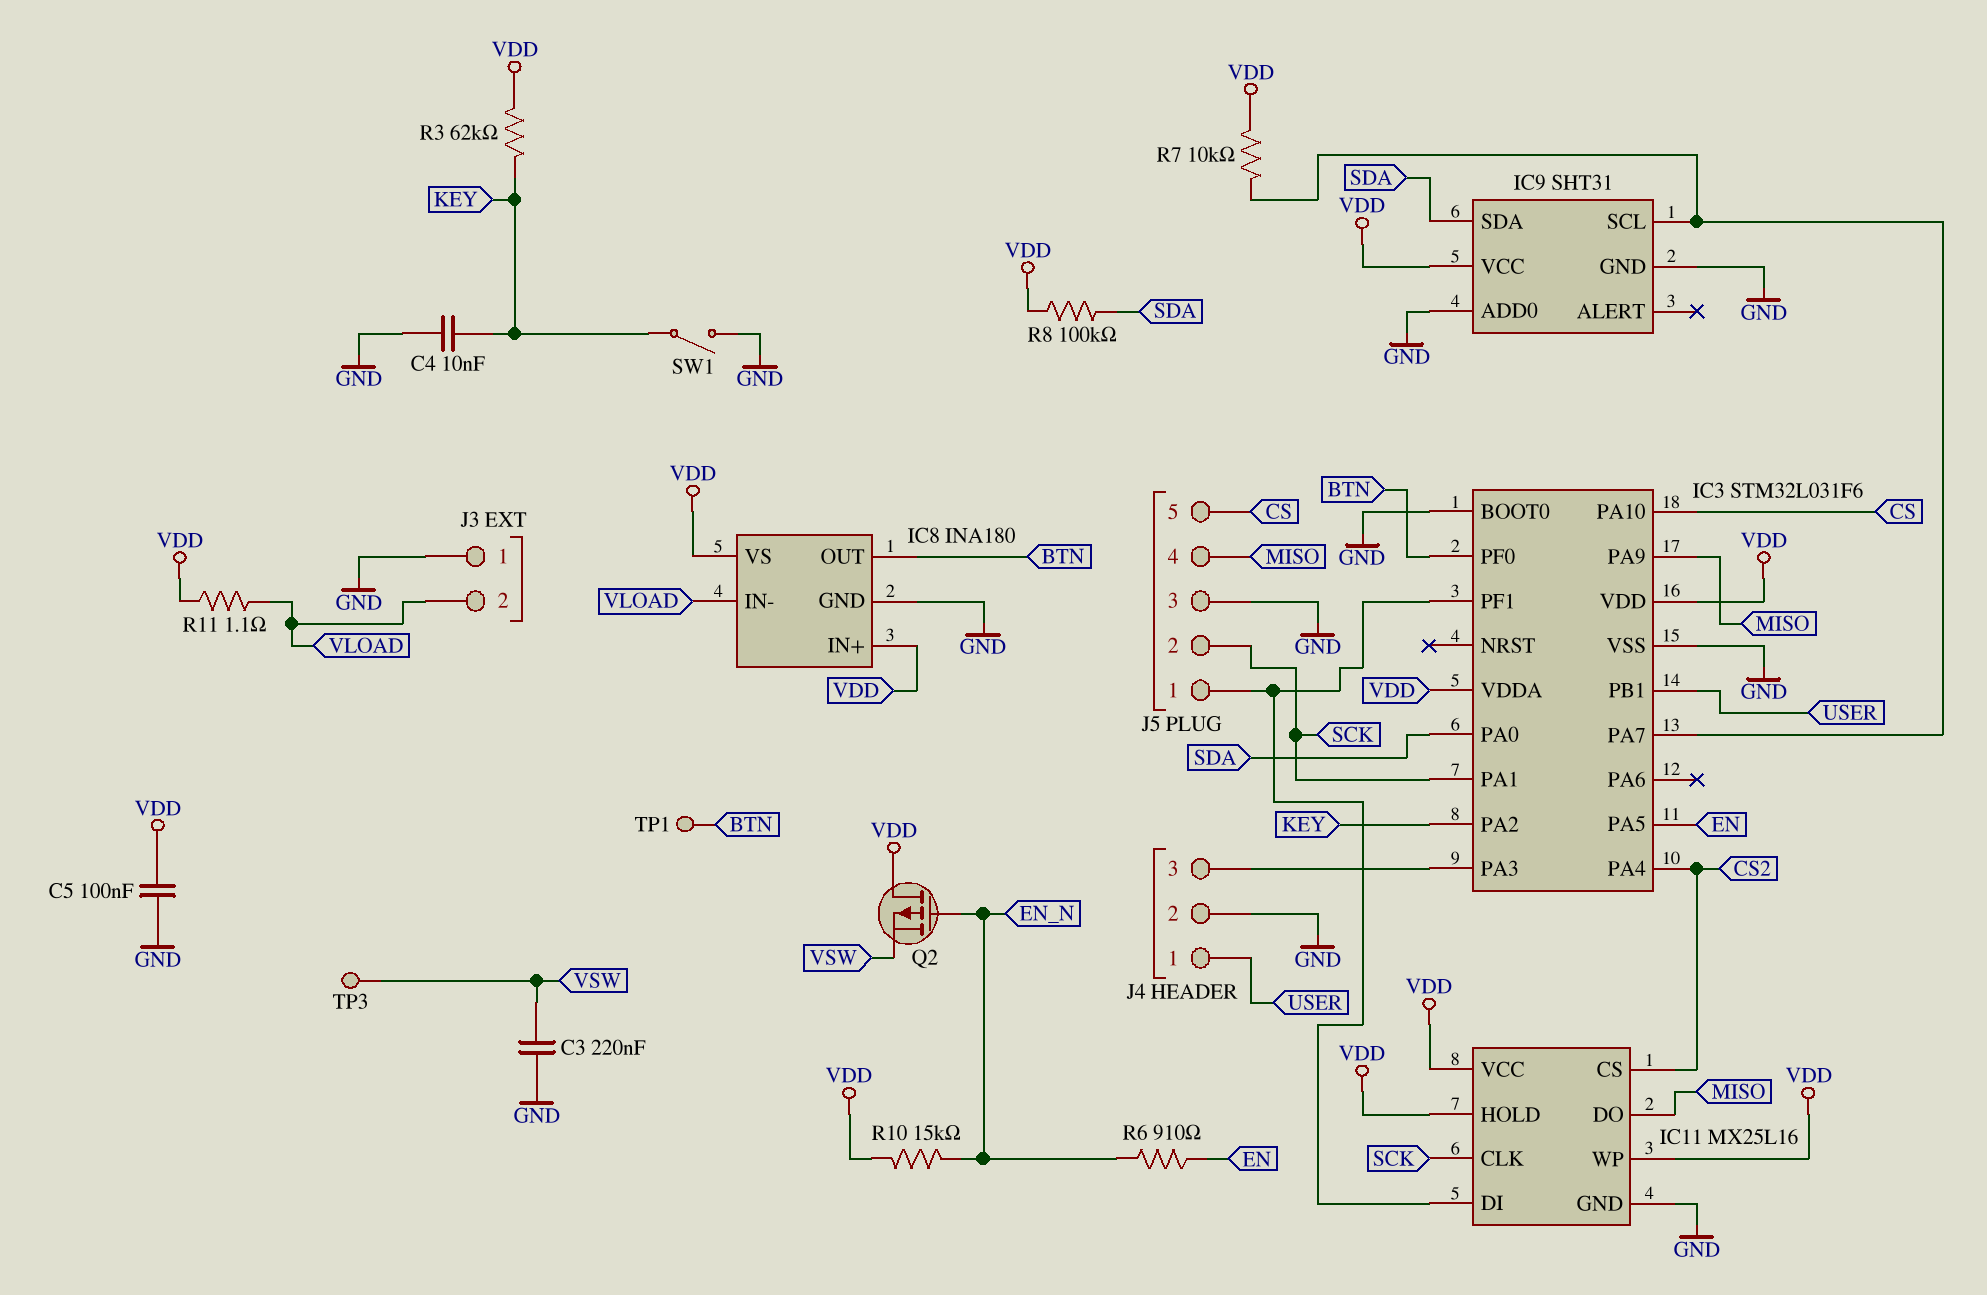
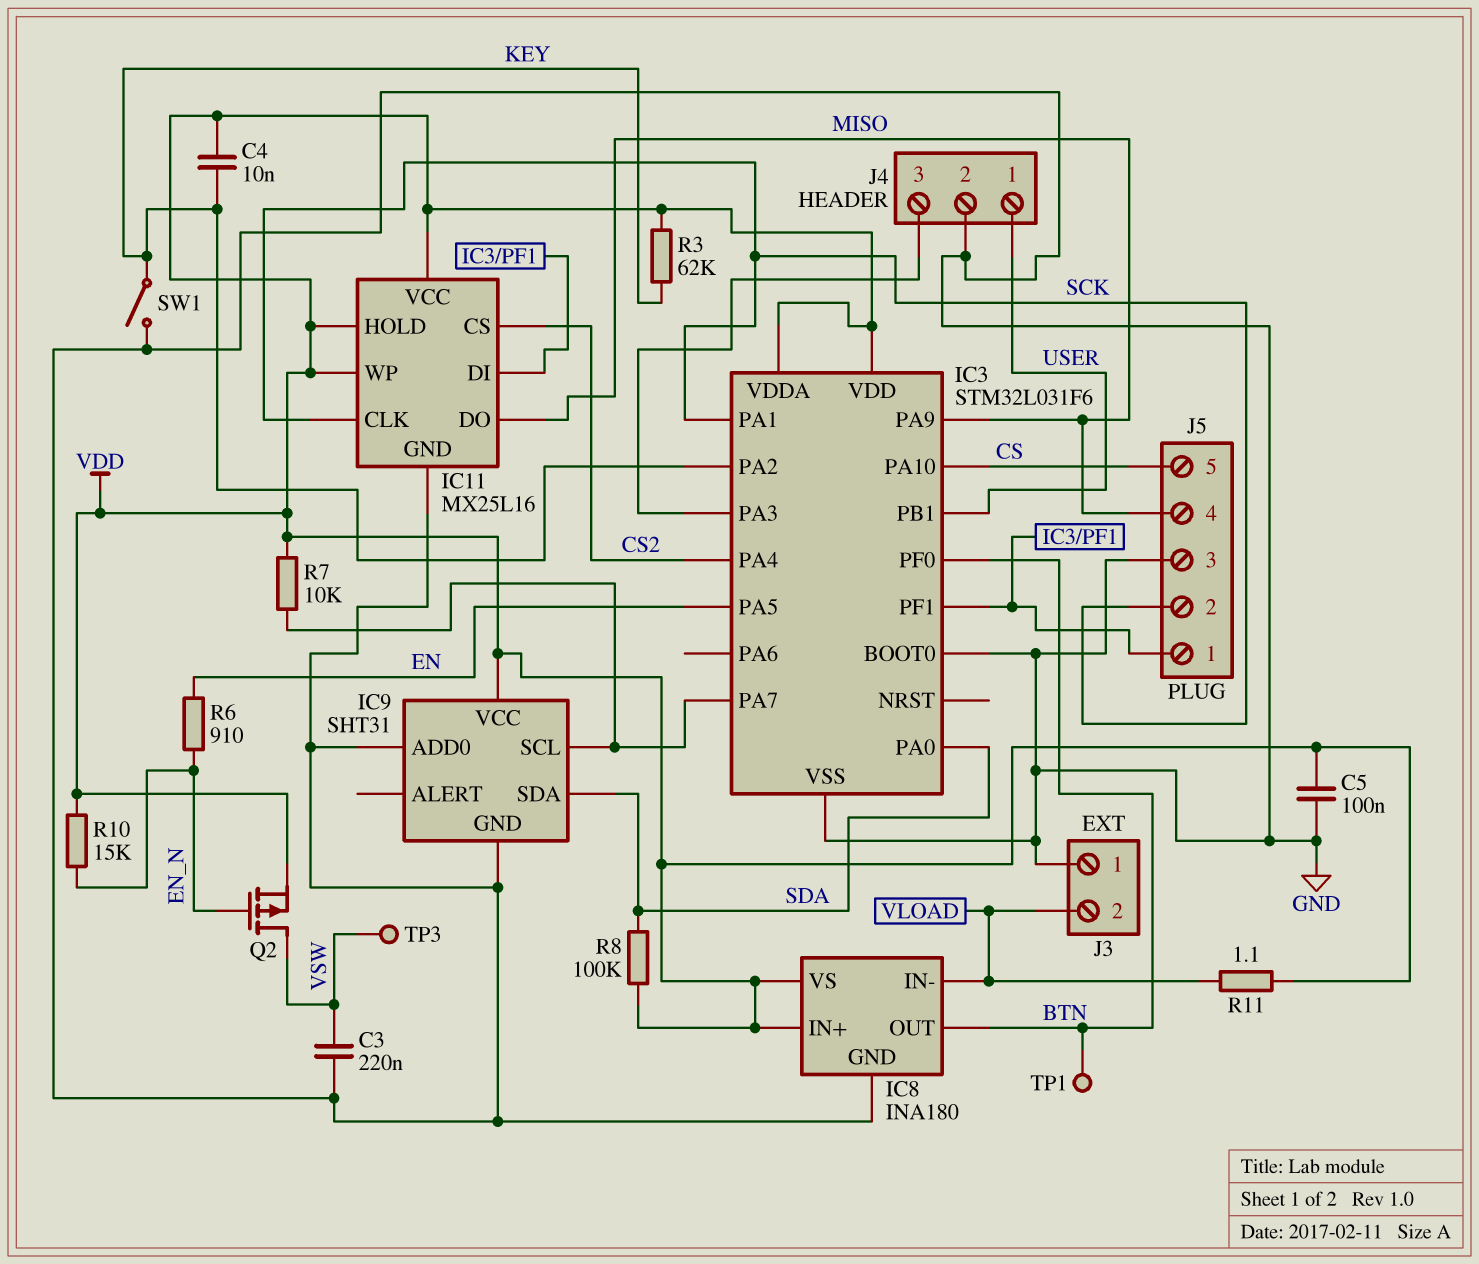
C4: 10nF (GND, KEY) -> 10nF (KEY, VDD)
Q2: PMOS (G EN_N, D VDD, S VSW) -> PMOS (G EN_N, D VSW, S VDD)

